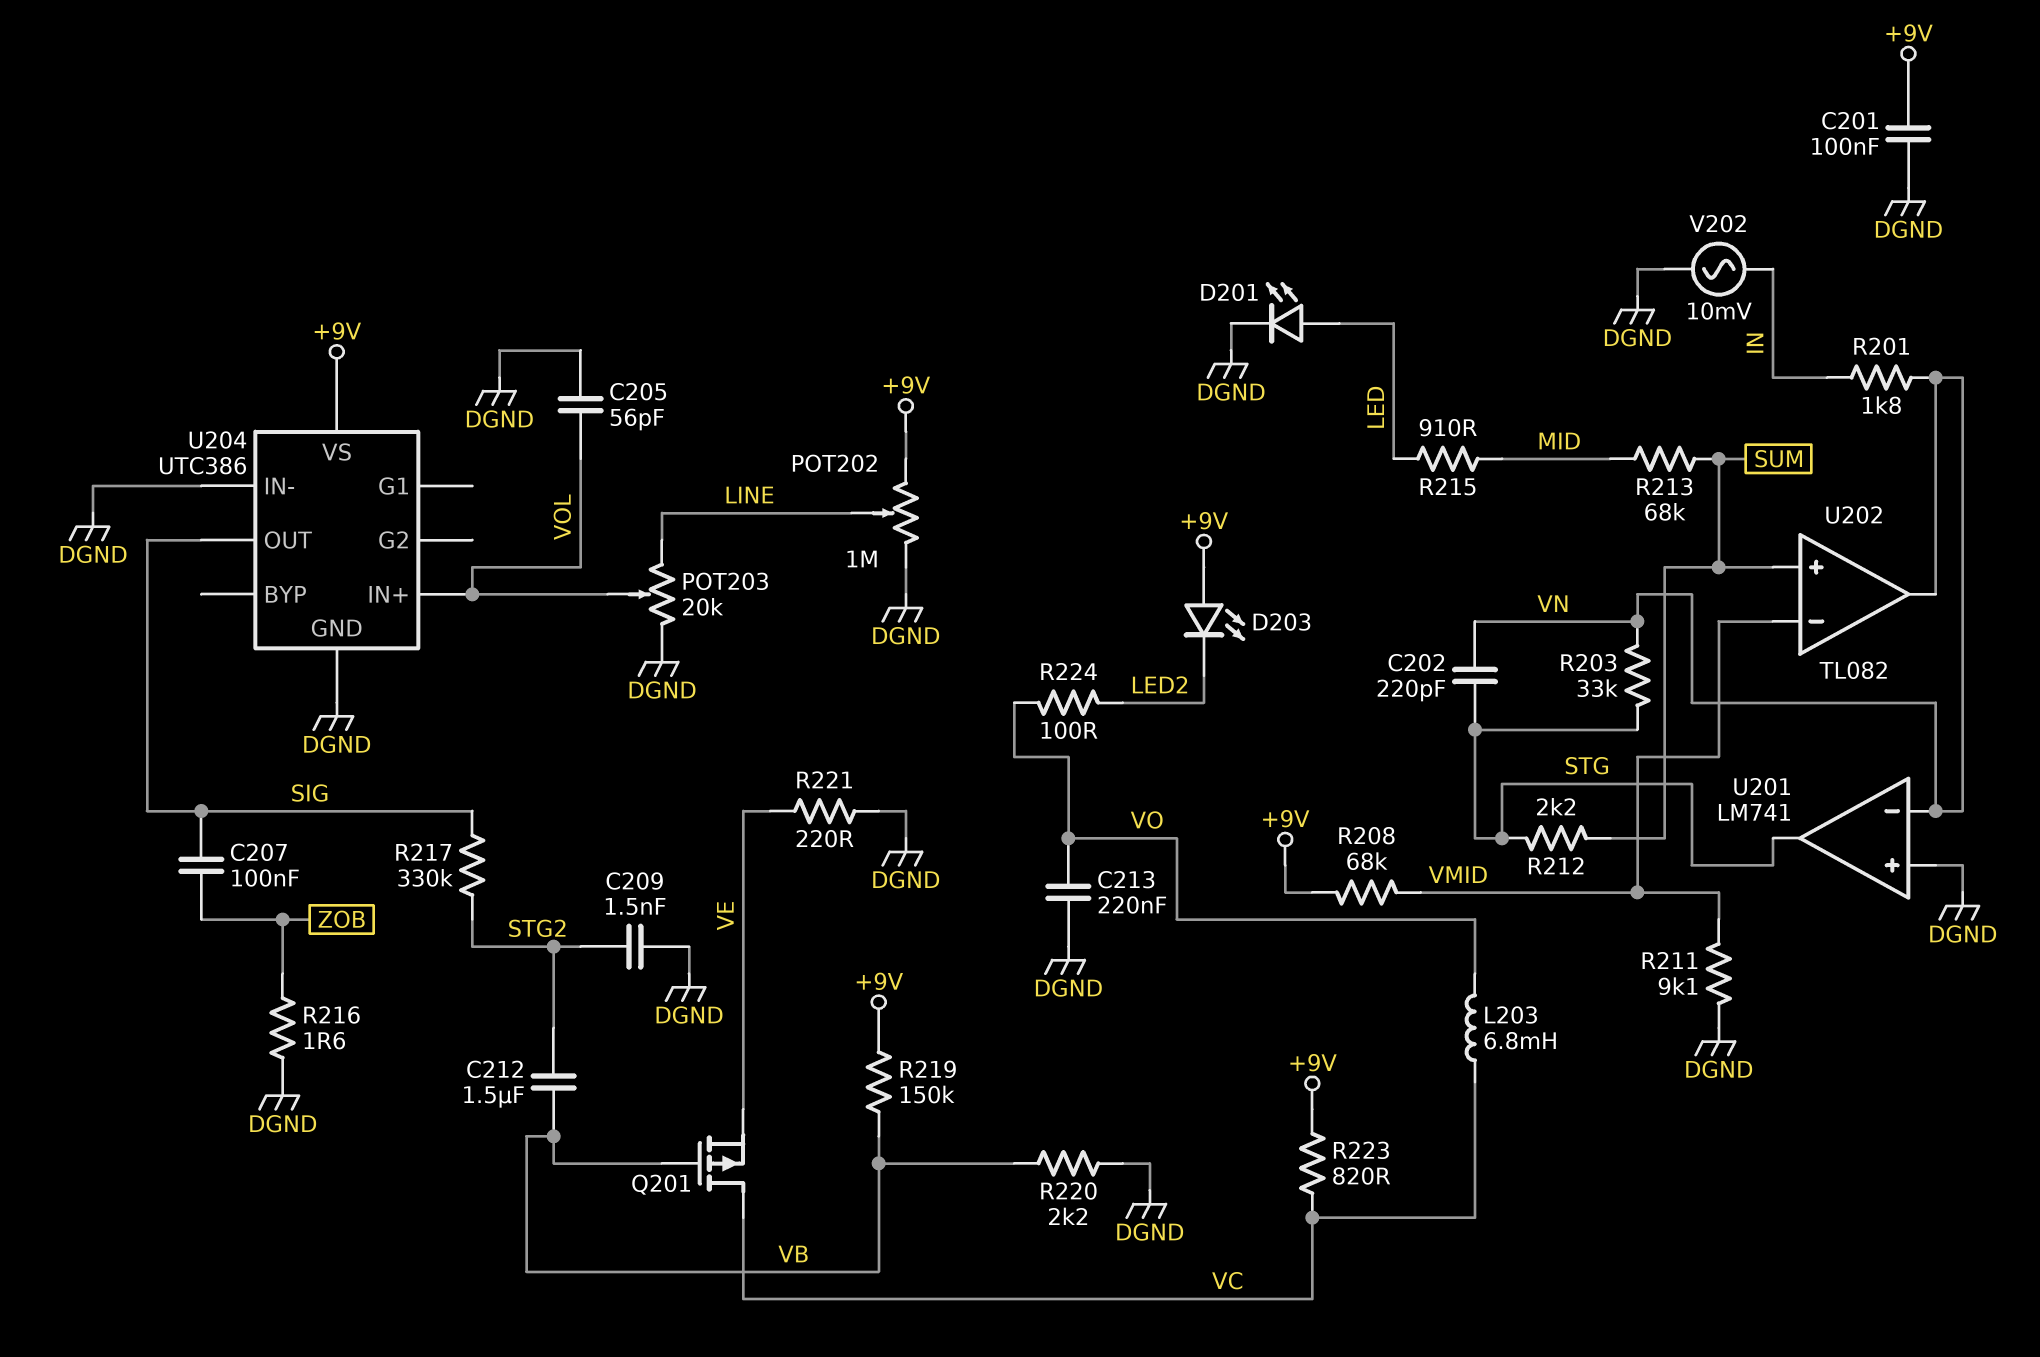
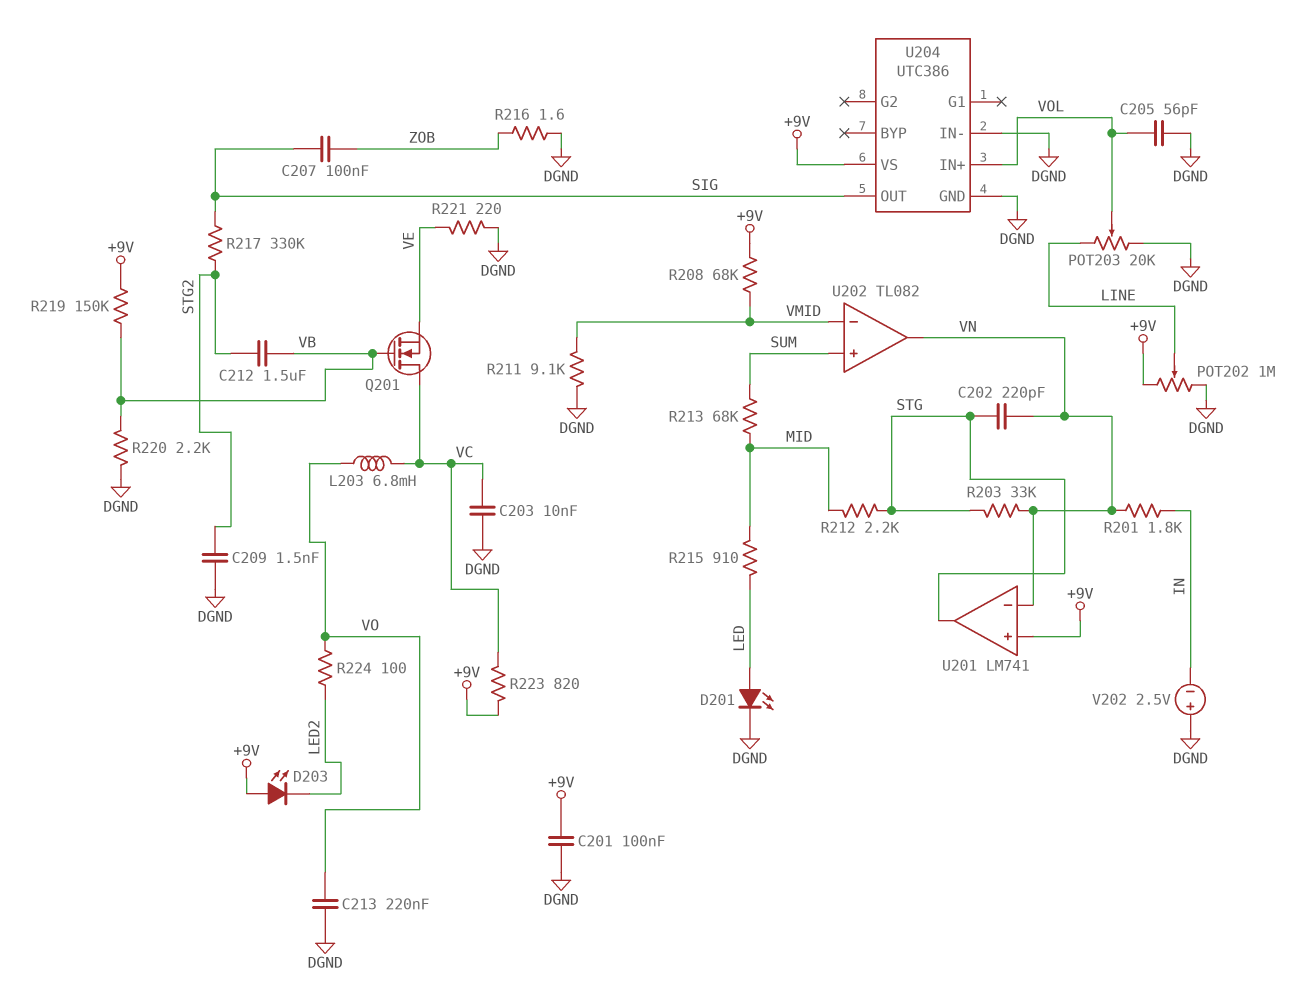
C203: none -> 10nF (DGND, VC)
Q201: PMOS (G VB, D VC, S VE) -> NMOS (G VB, D VC, S VE)
R212: 2.2k (STG, SUM) -> 2.2k (MID, STG)
U201 pin in+: DGND -> +9V
V202: AC 10mV (DGND, IN) -> 2.5V (plus DGND, minus IN)

